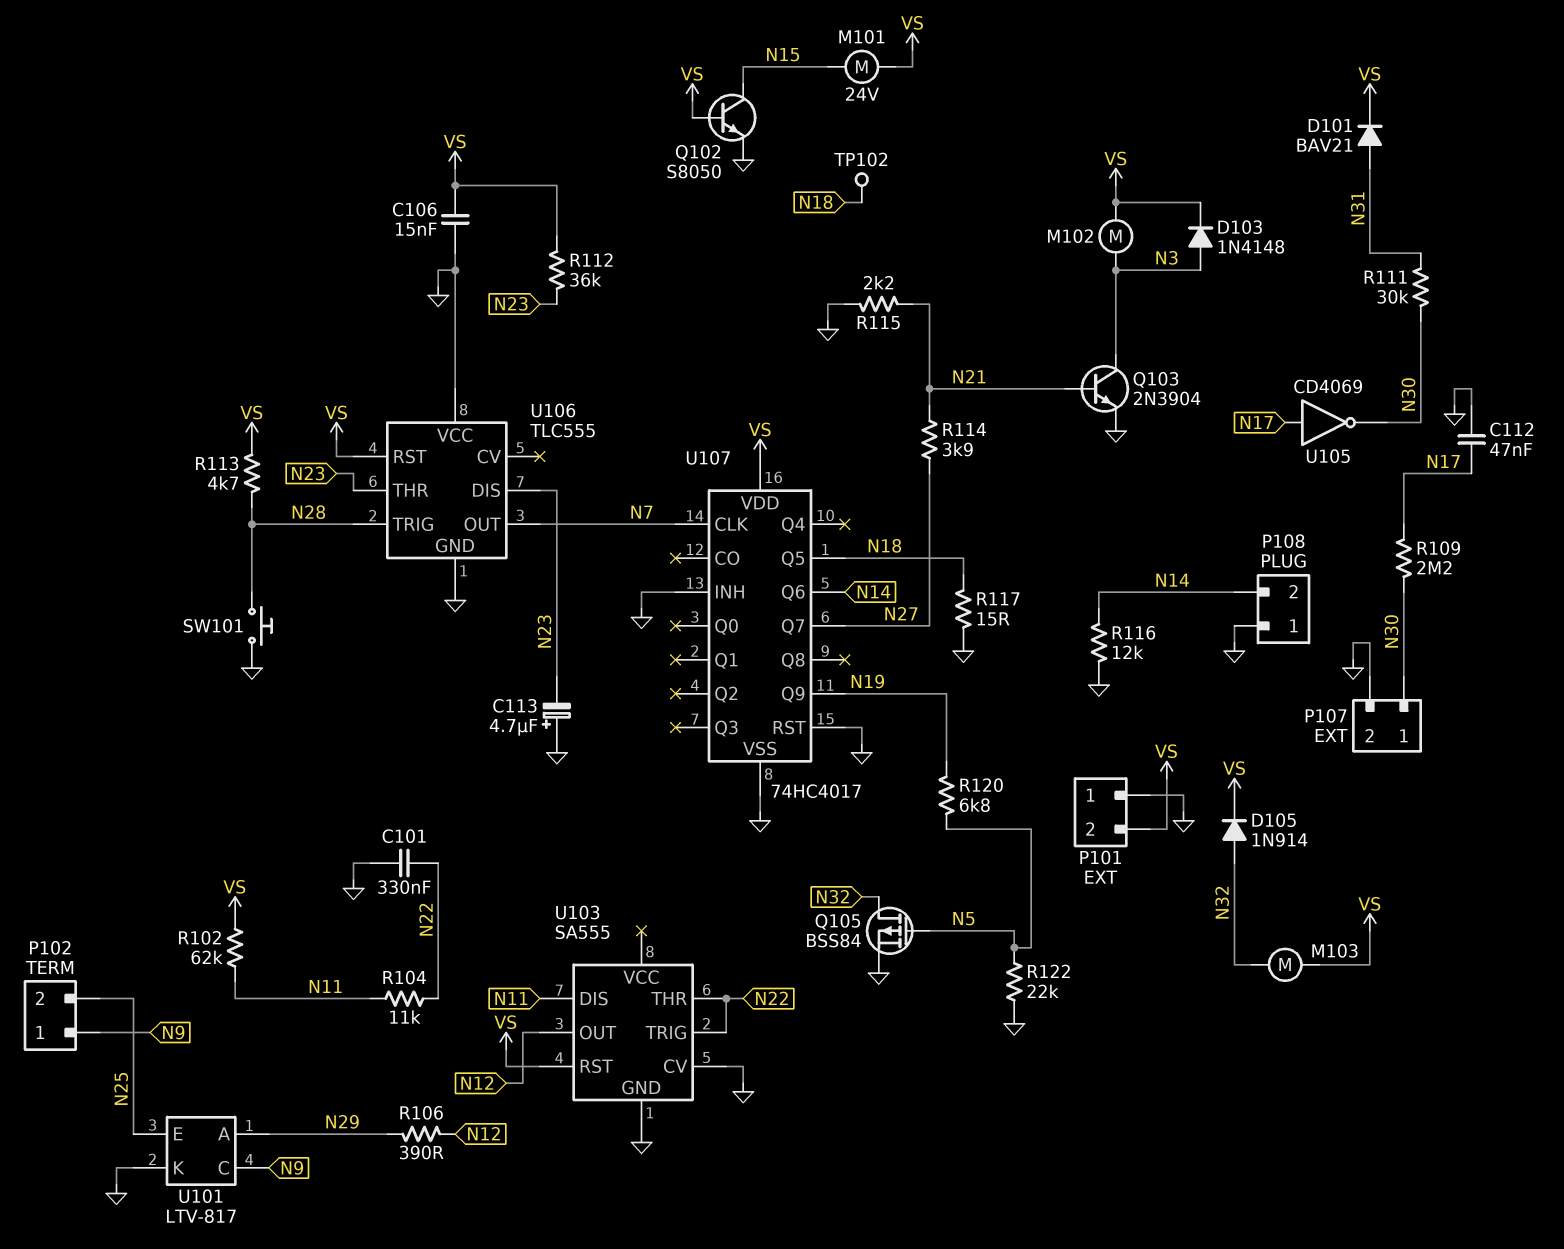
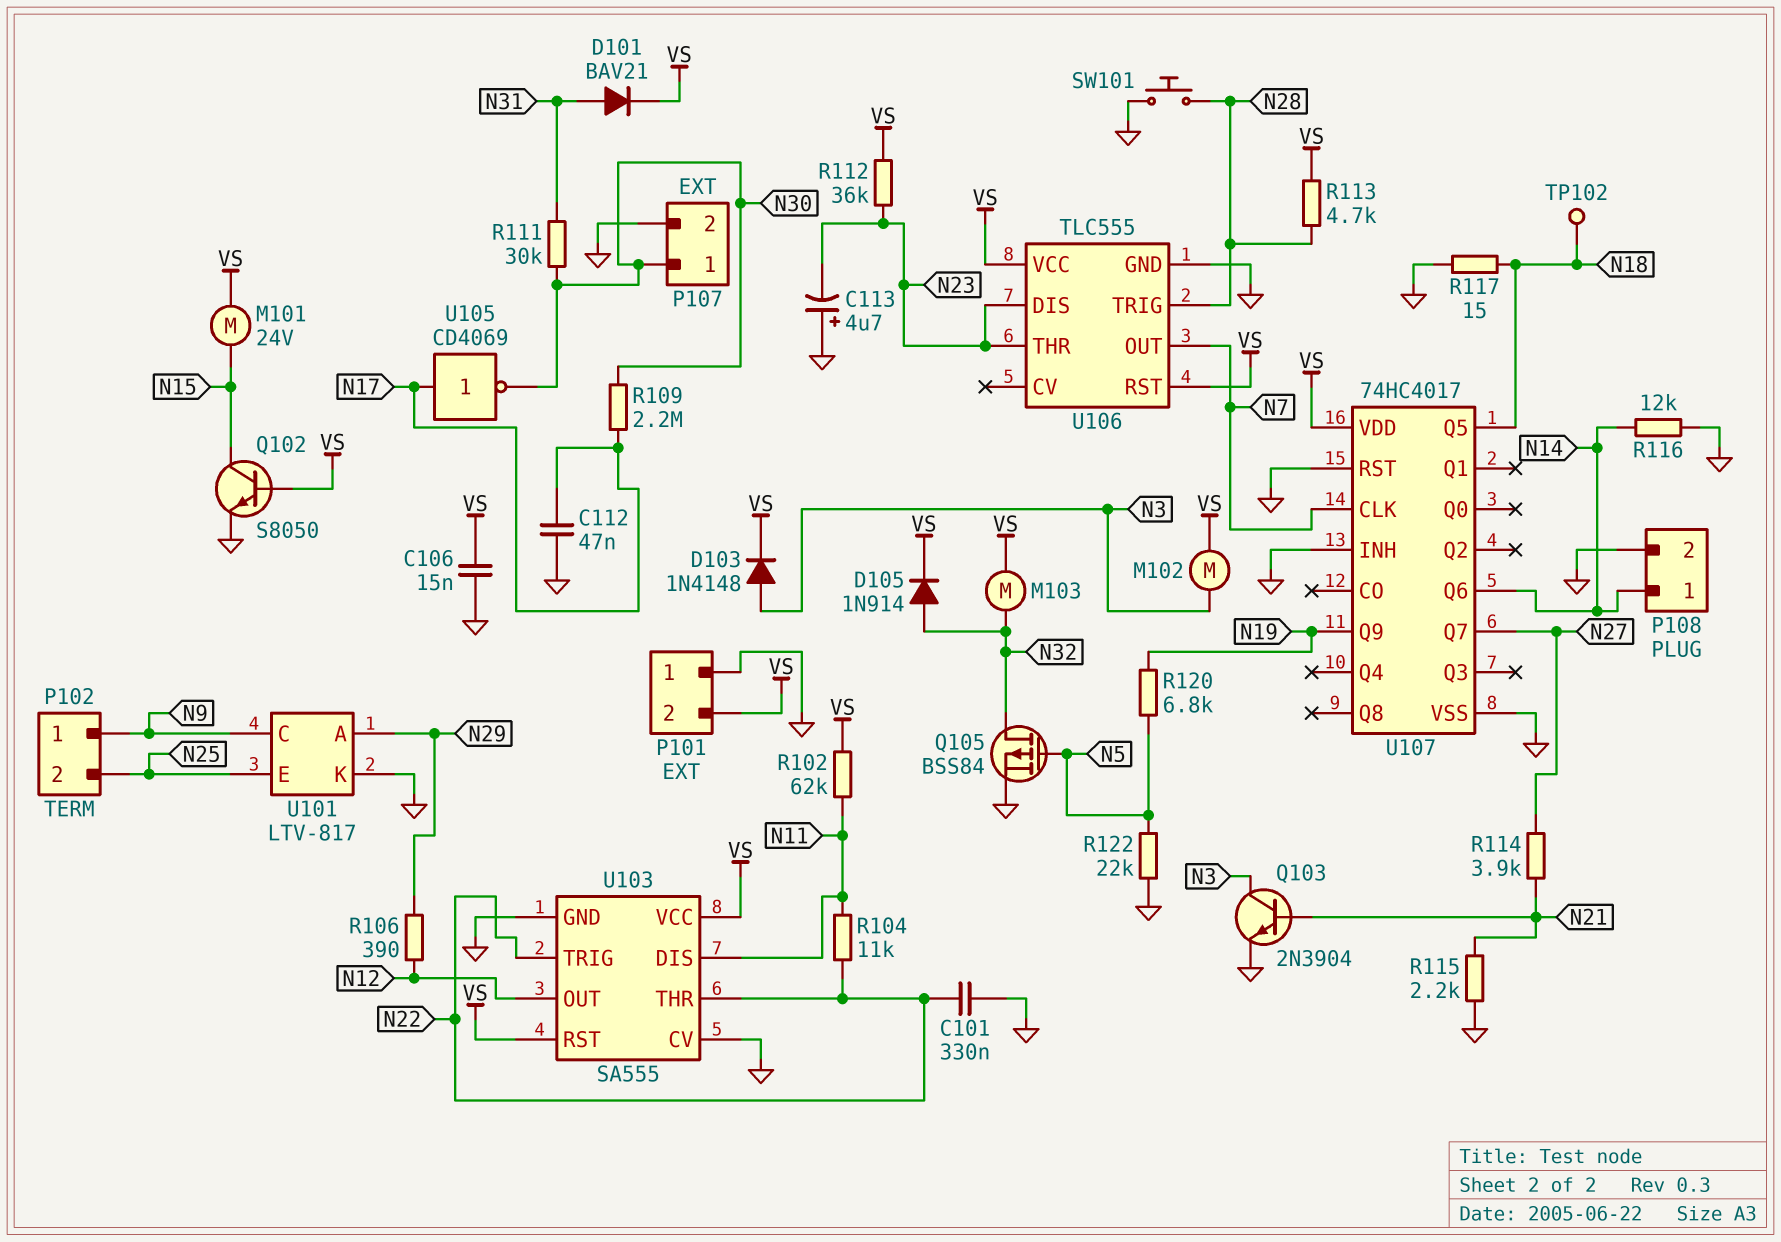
P108 pin 1: GND -> N14
P108 pin 2: N14 -> GND
U103 pin VCC: none -> VS
U106 pin VCC: GND -> VS

